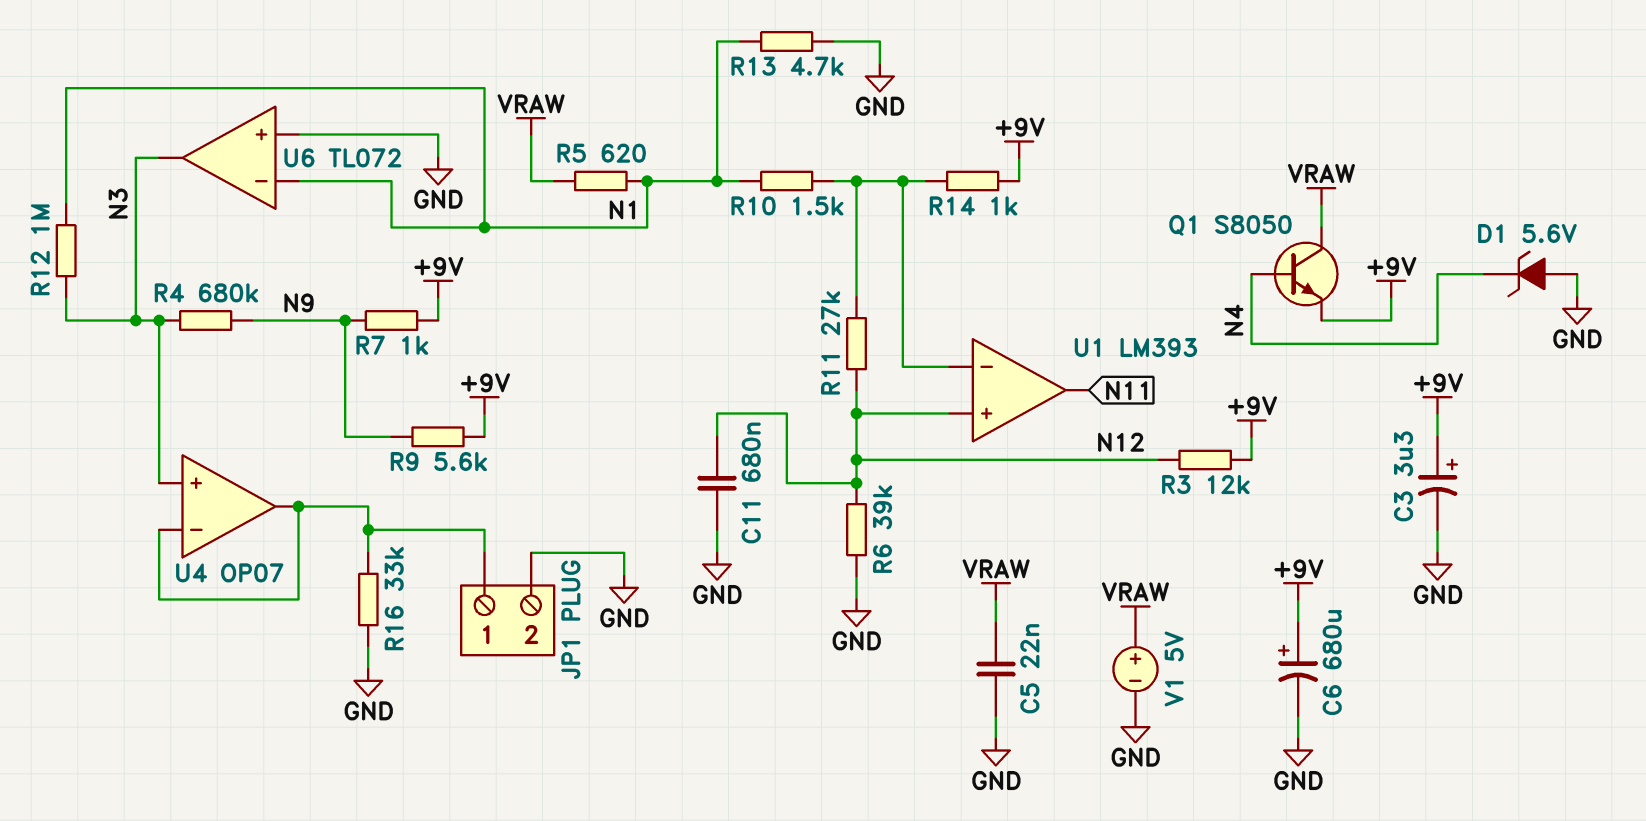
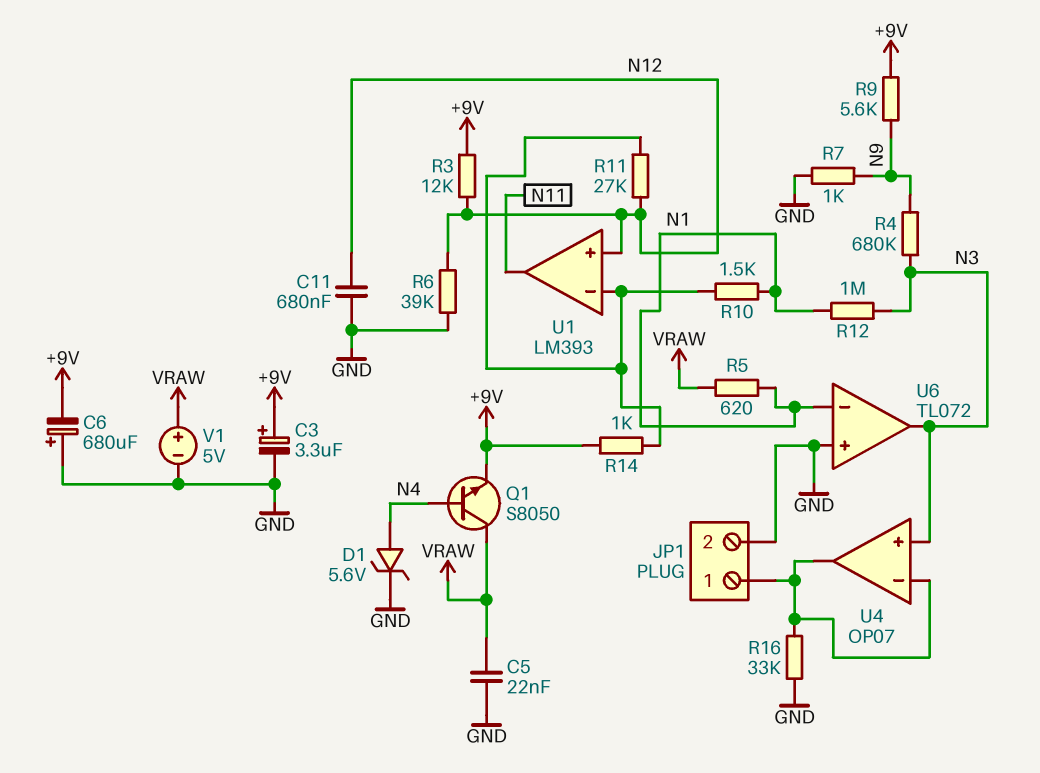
C6: 680uF (plus +9V, minus GND) -> 680uF (plus GND, minus +9V)
D1: zener 5.6V (A GND, K N4) -> zener 5.6V (A N4, K GND)
R7: 1k (+9V, N9) -> 1k (GND, N9)
R13: 4.7k (GND, N1) -> none

